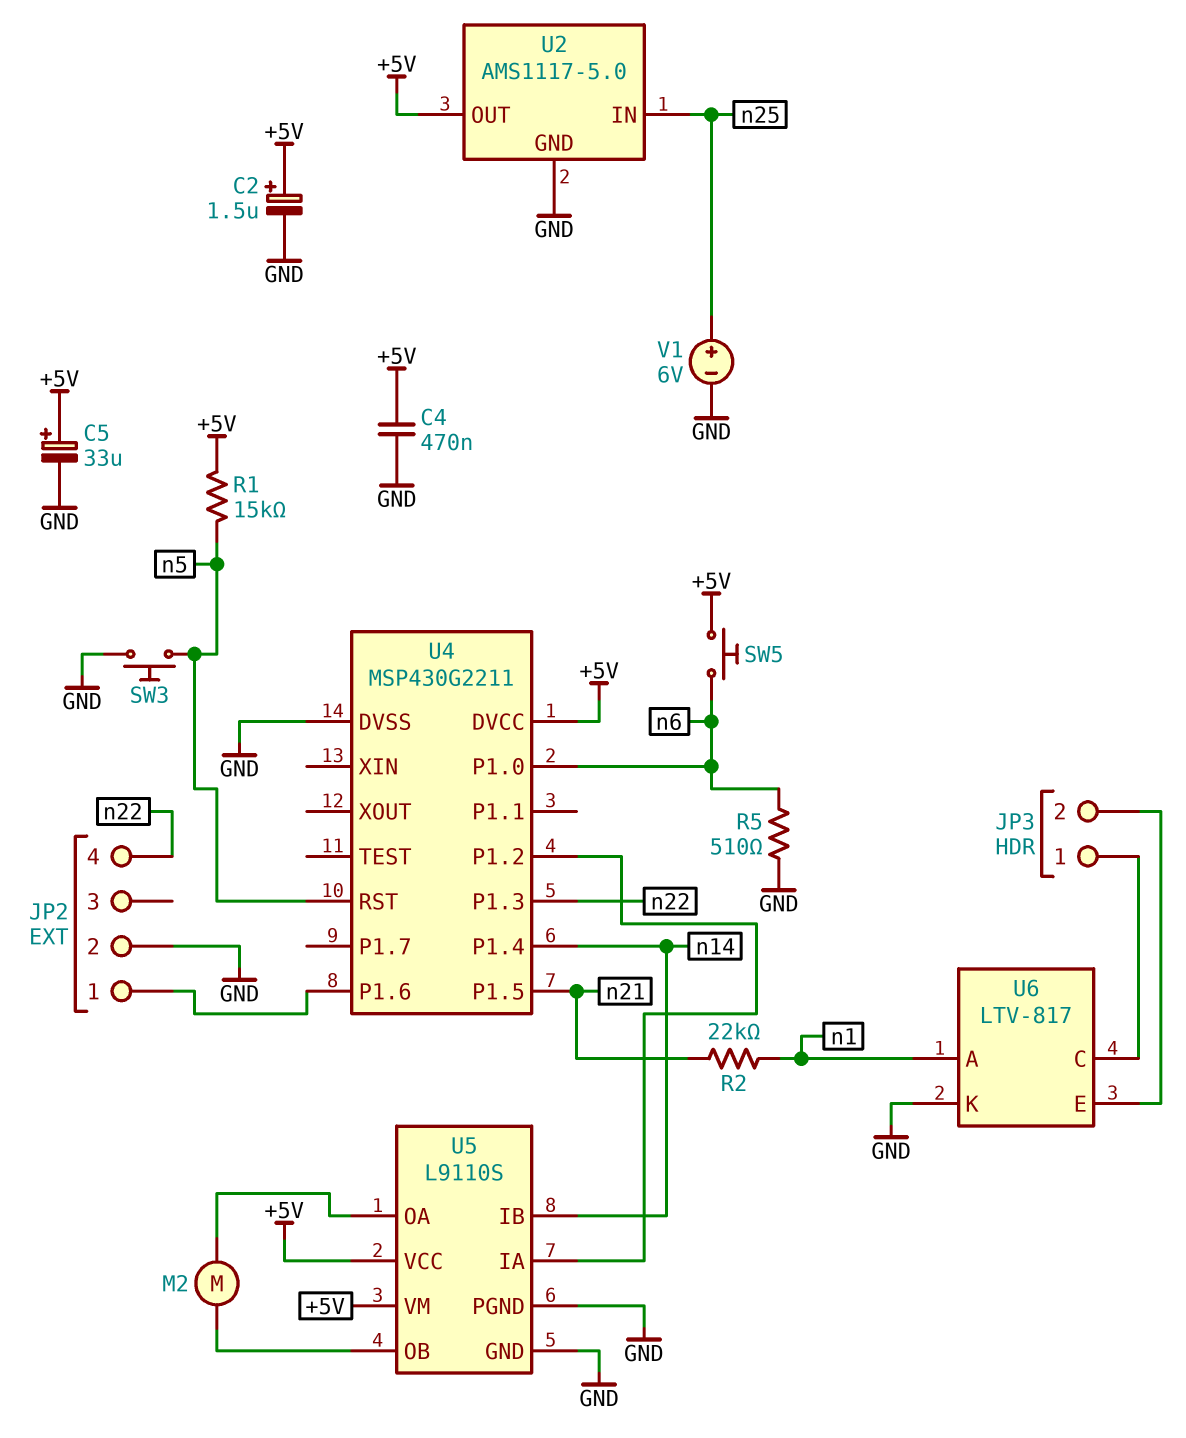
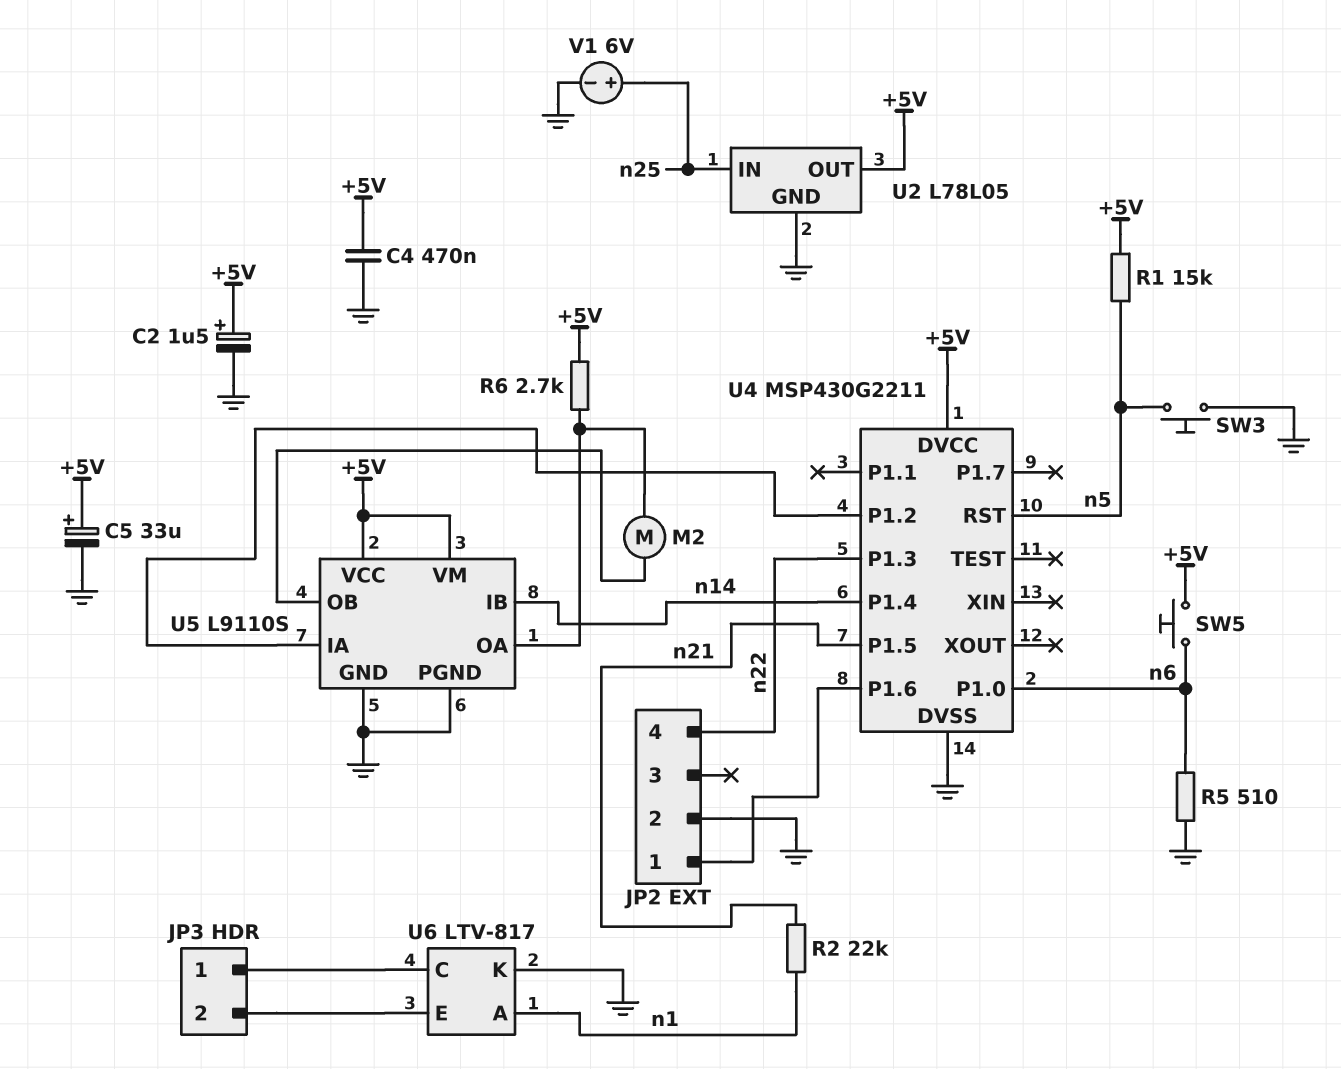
R6: none -> 2.7k (+5V, U5/OA)
U2: AMS1117-5.0 -> L78L05

